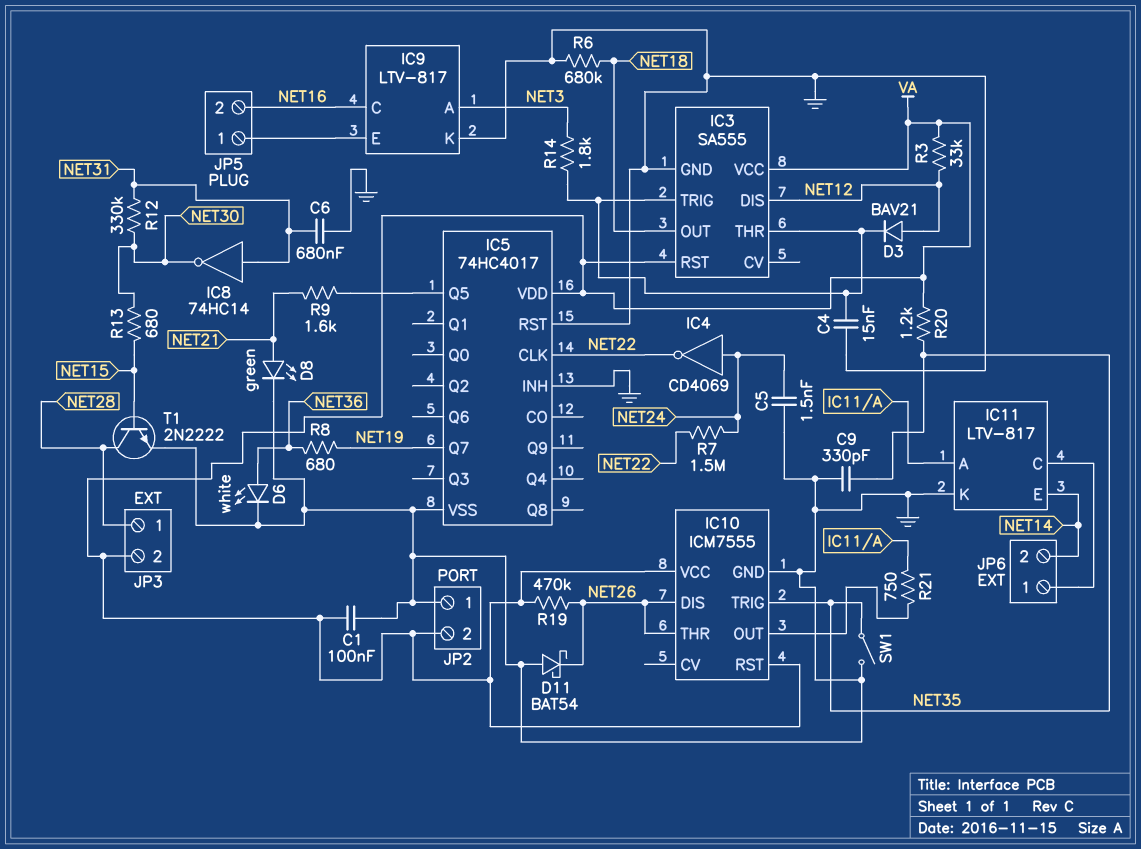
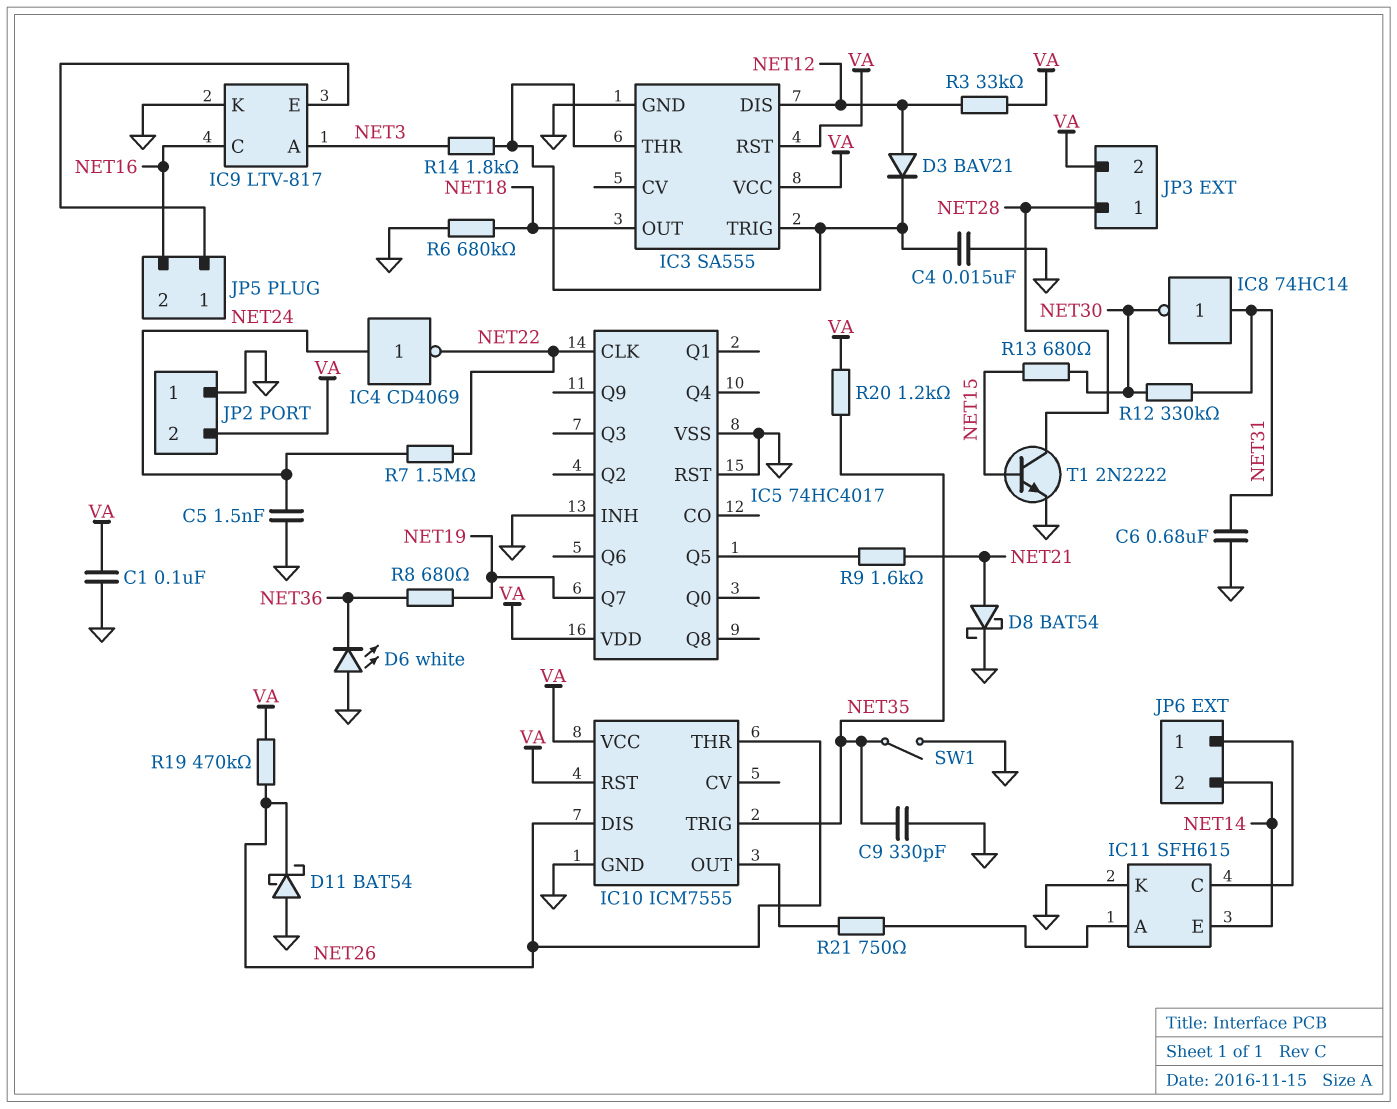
D6: LED white (A NET36, K GND) -> LED white (A GND, K NET36)
D8: LED green (A NET21, K GND) -> schottky BAT54 (A NET21, K GND)
IC11: LTV-817 -> SFH615

